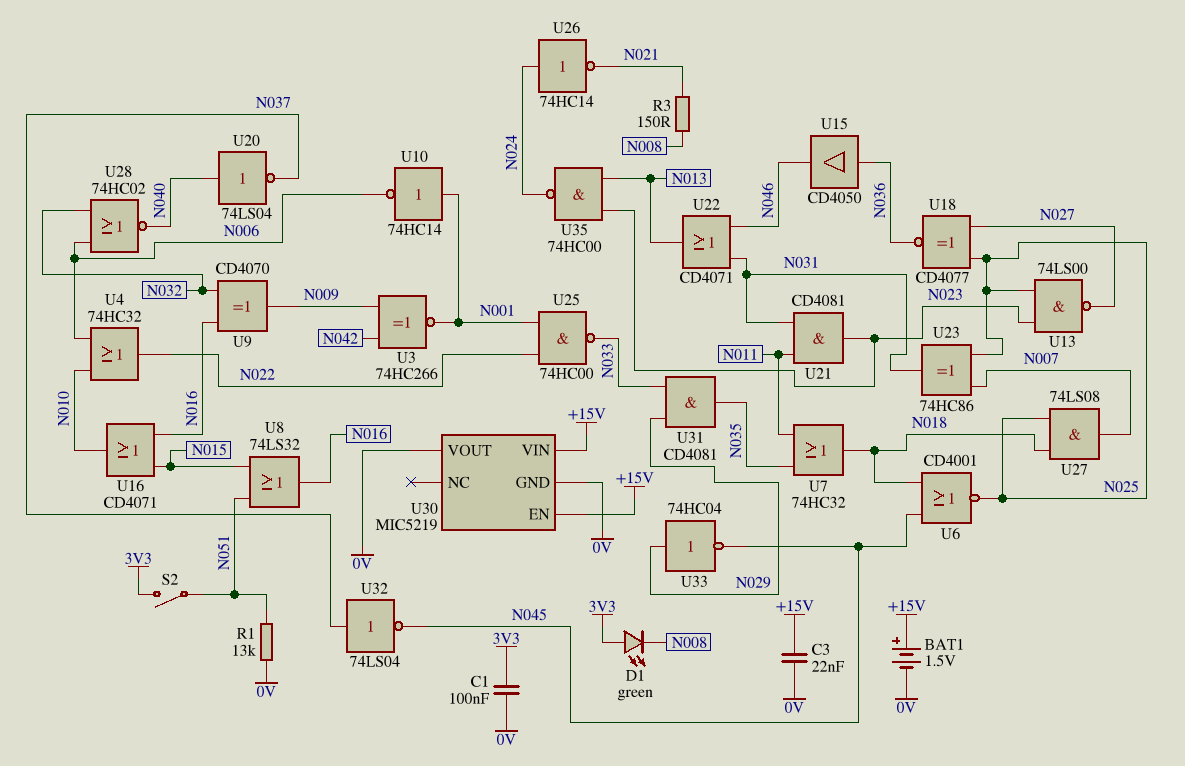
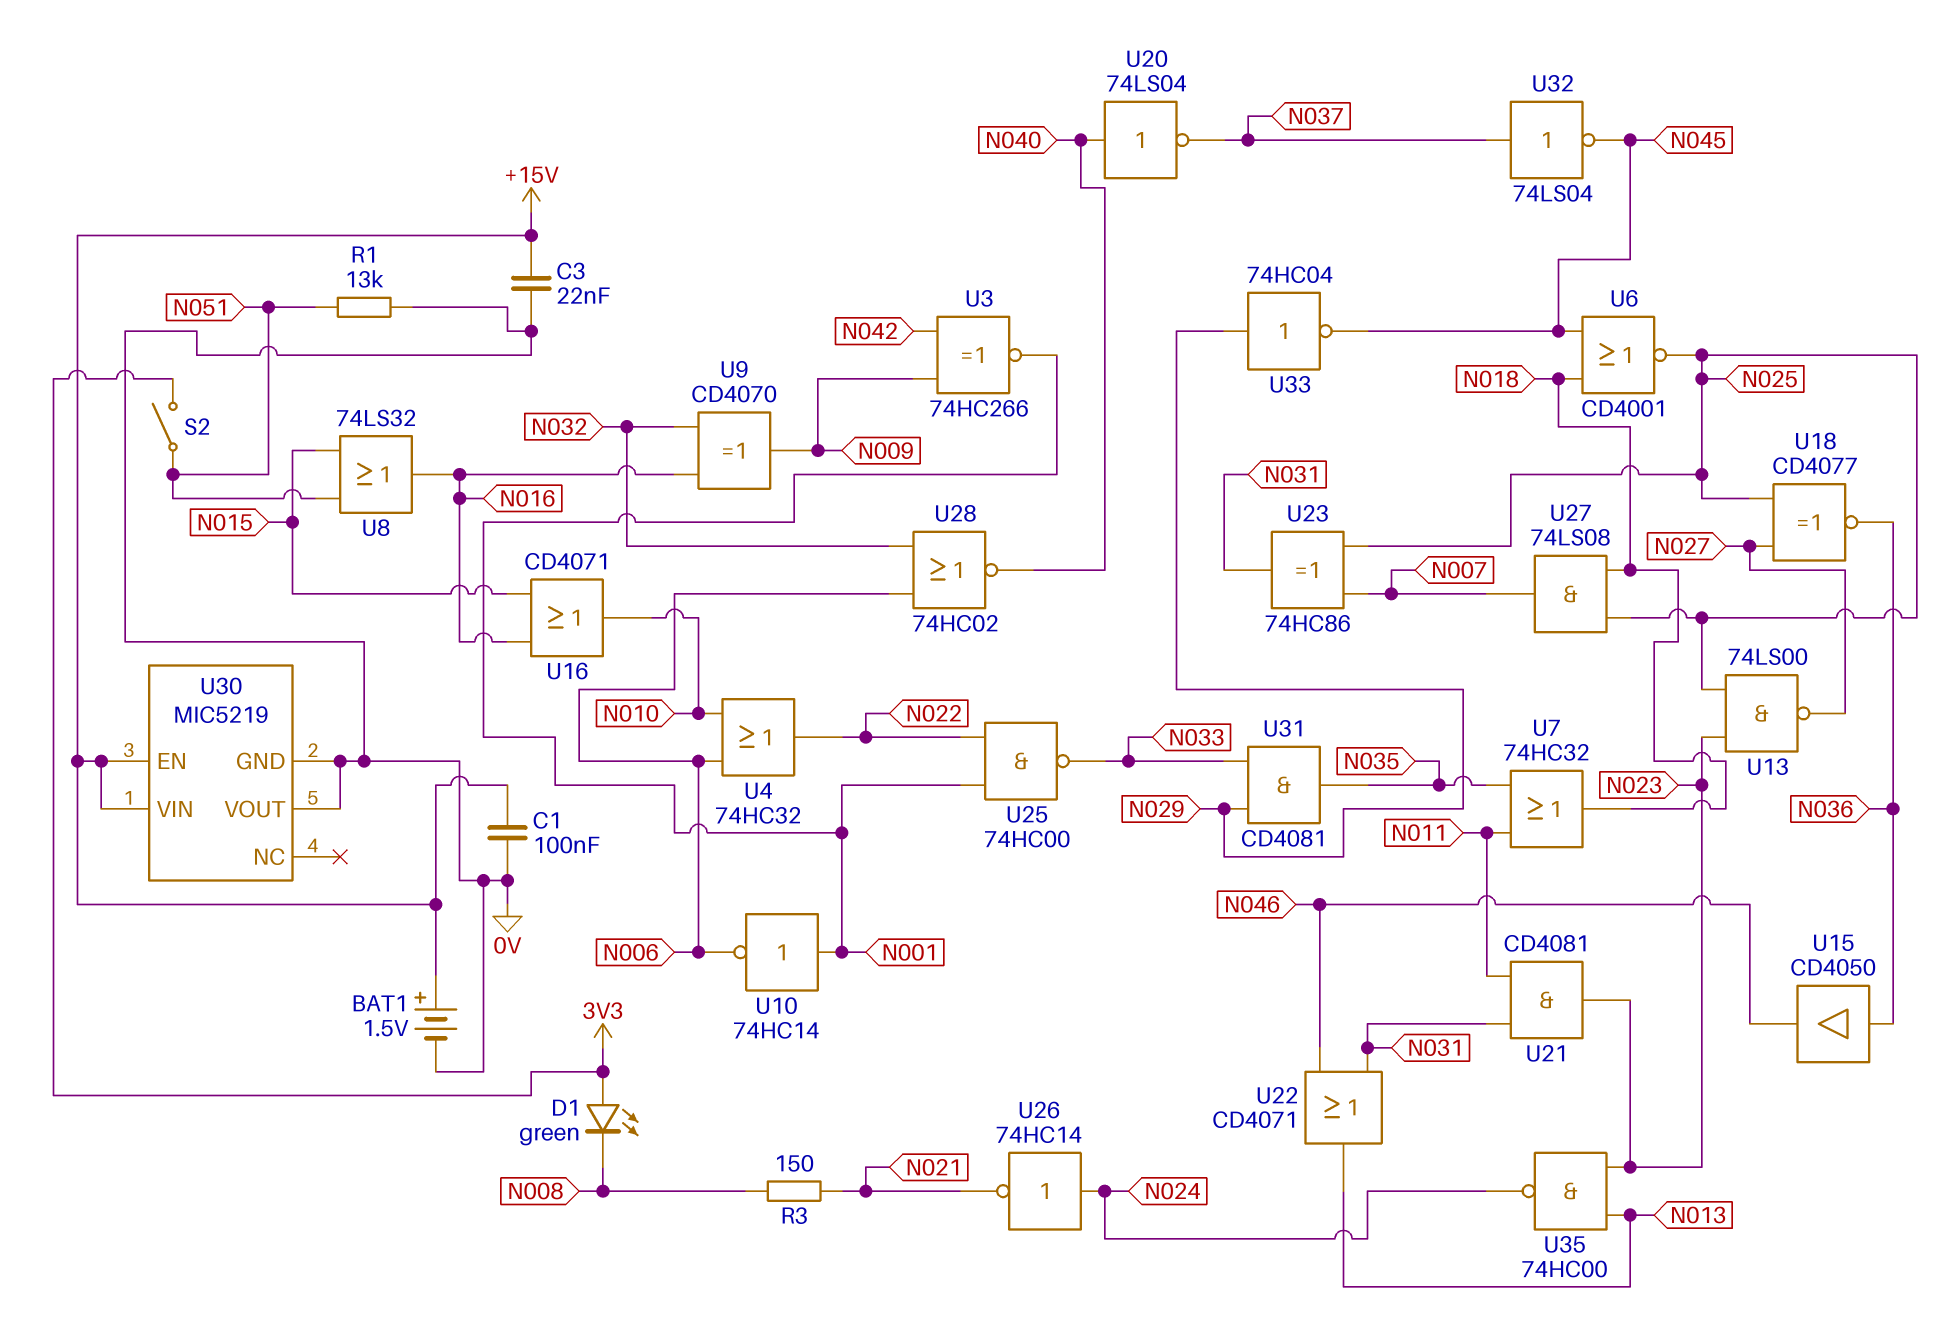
C1: 100nF (0V, 3V3) -> 100nF (+15V, 0V)

